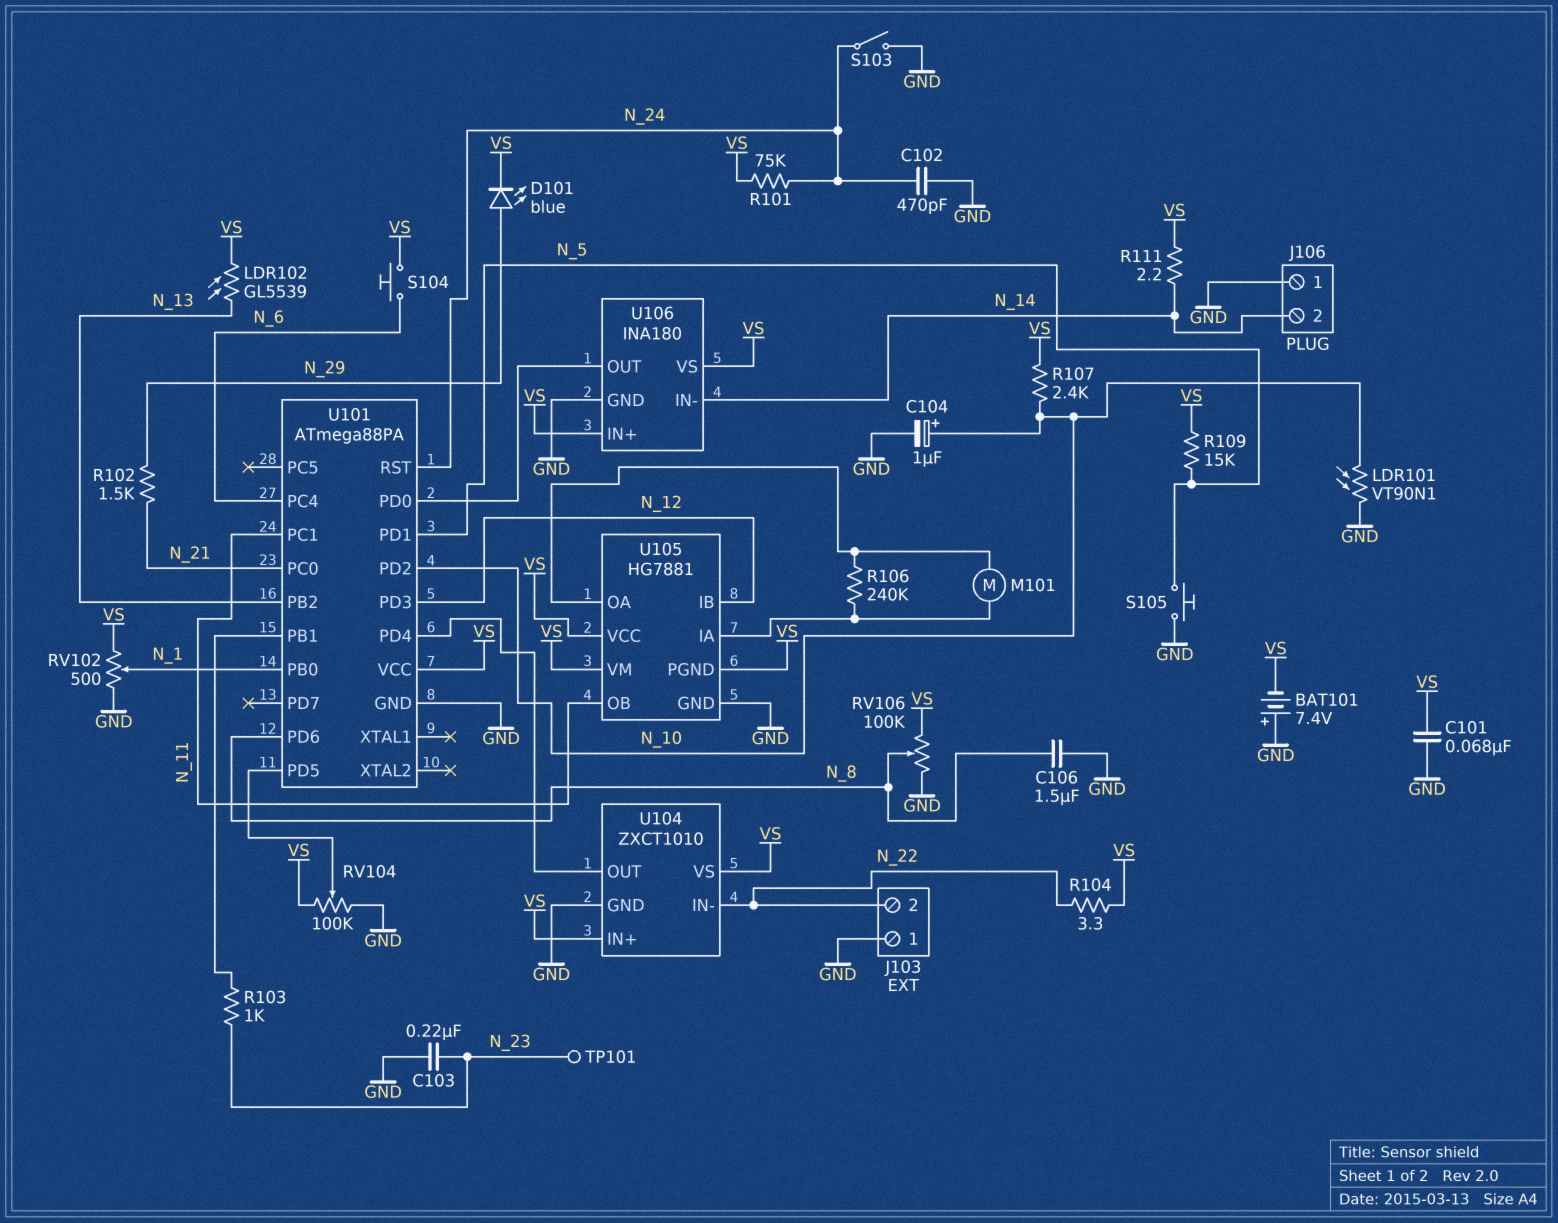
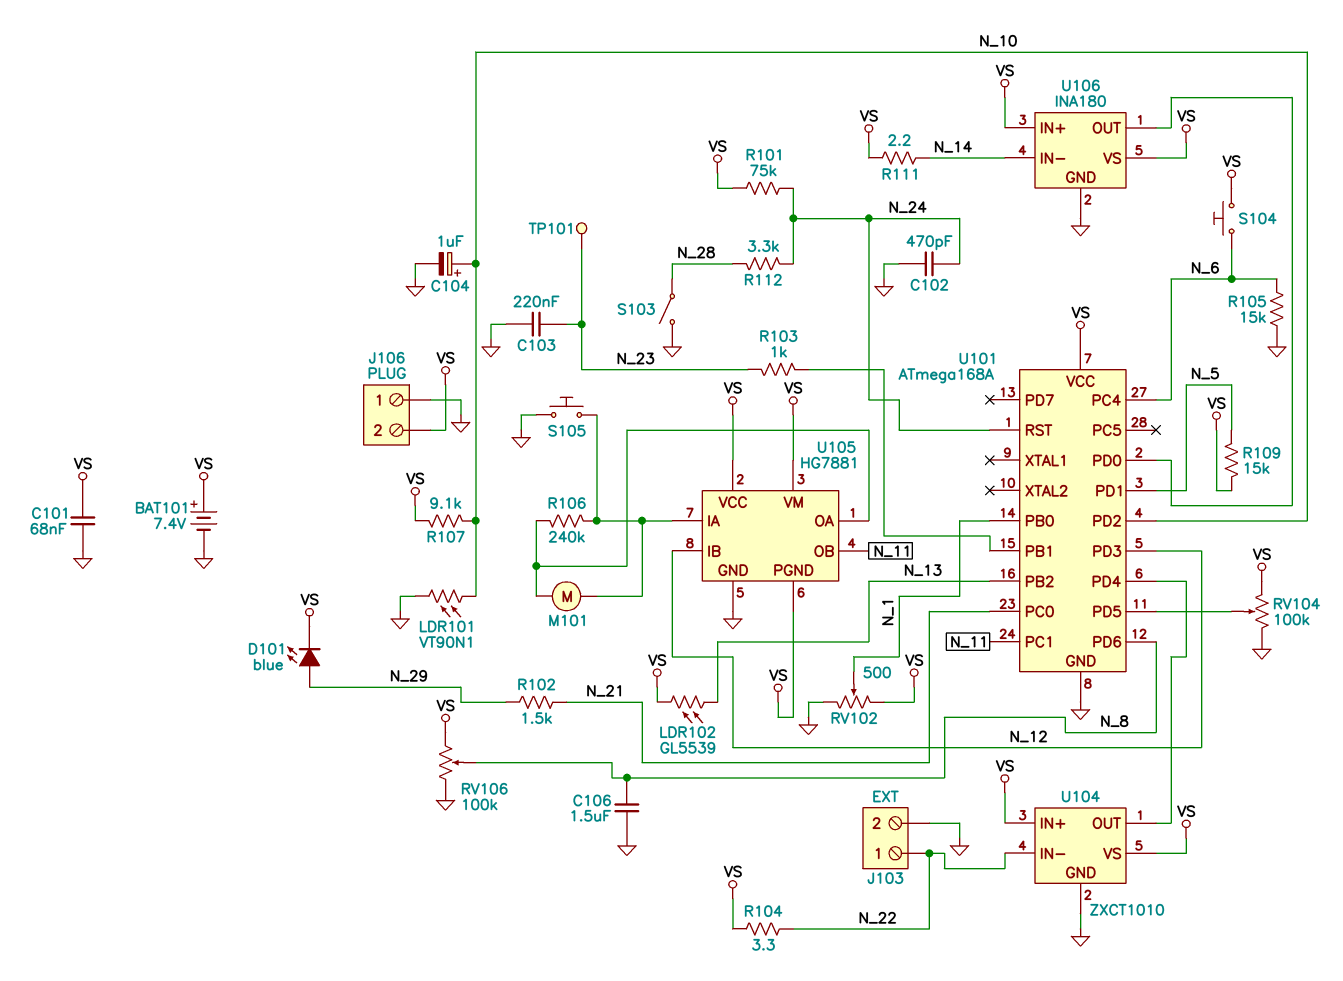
BAT101: 7.4V (plus GND, minus VS) -> 7.4V (plus VS, minus GND)
J103 pin 1: GND -> N_22
J103 pin 2: N_22 -> GND
J106 pin 2: N_14 -> VS
R105: none -> 15k (GND, N_6)
R107: 2.4k (N_10, VS) -> 9.1k (N_10, VS)
R112: none -> 3.3k (N_24, N_28)
S103: switch (GND, N_24) -> switch (GND, N_28)
S105: button (GND, N_5) -> button (GND, U105/IA)
U101: ATmega88PA -> ATmega168A

